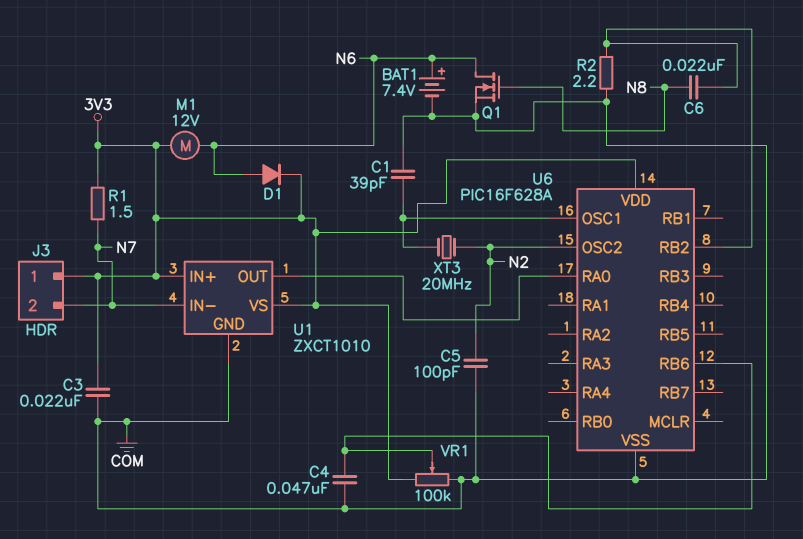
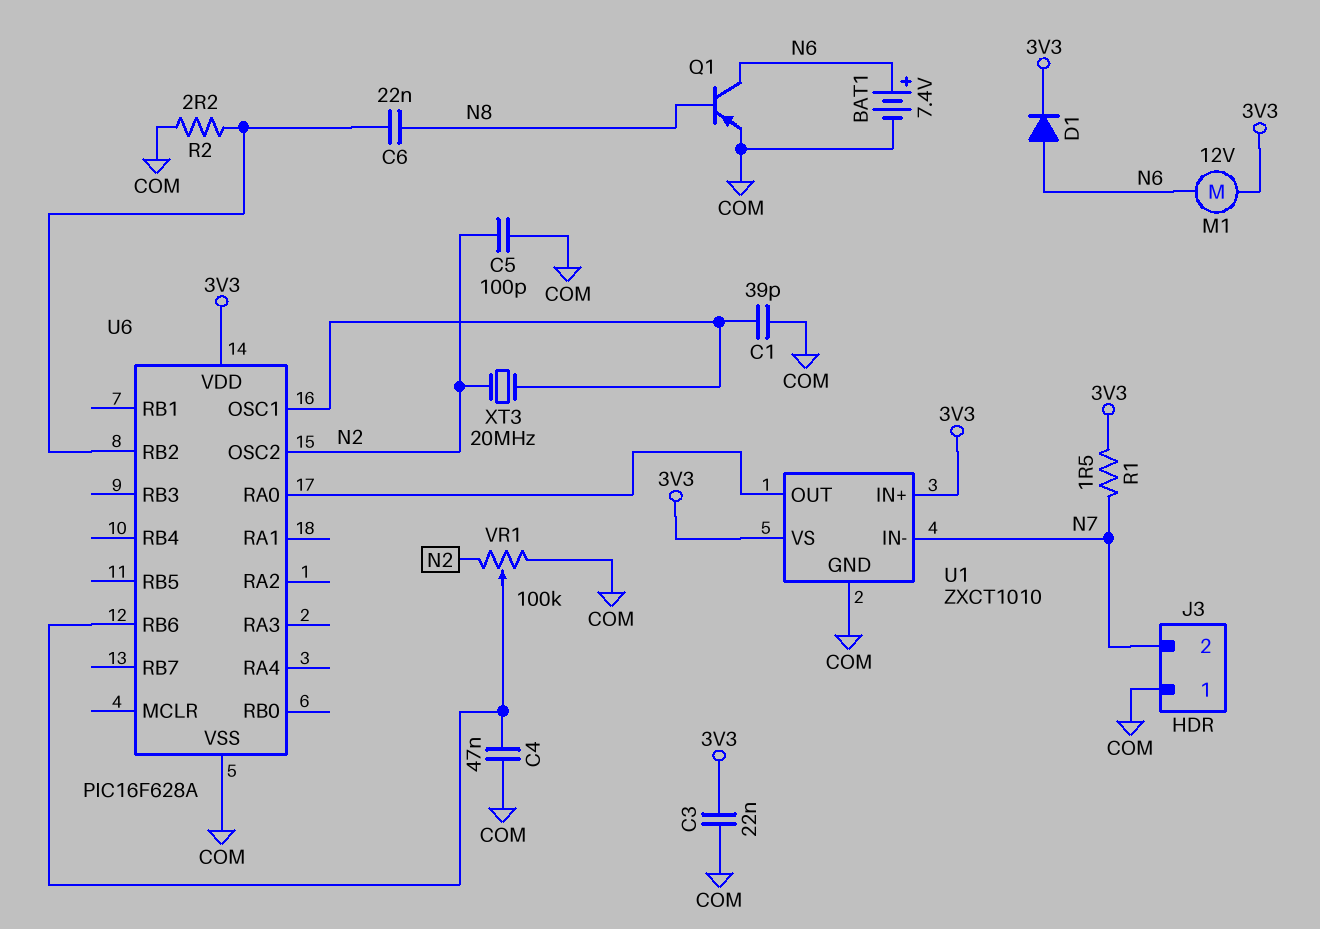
J3 pin 1: 3V3 -> COM
Q1: NMOS (G N8, D N6, S COM) -> PNP (B N8, C N6, E COM)
VR1: 100k (3V3, COM, wiper U6/RB6) -> 100k (COM, N2, wiper U6/RB6)

